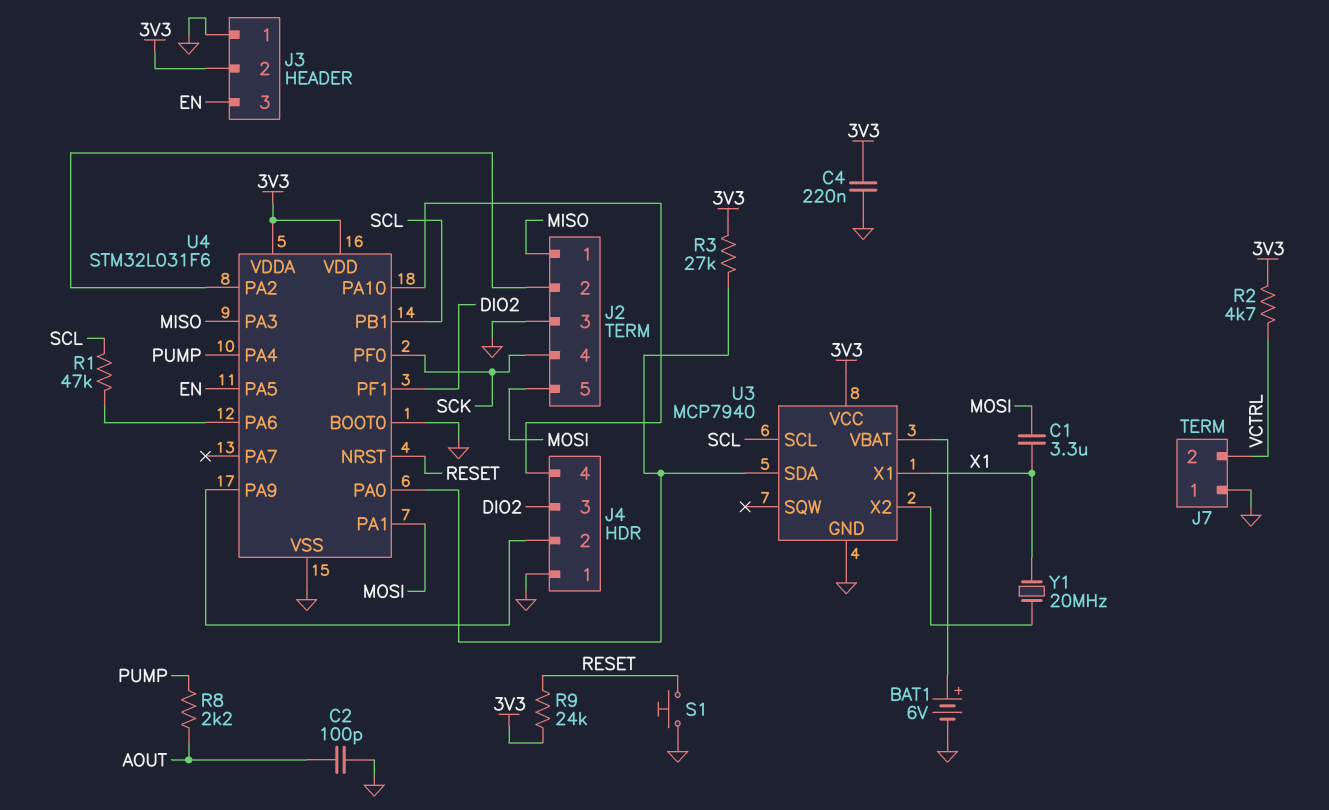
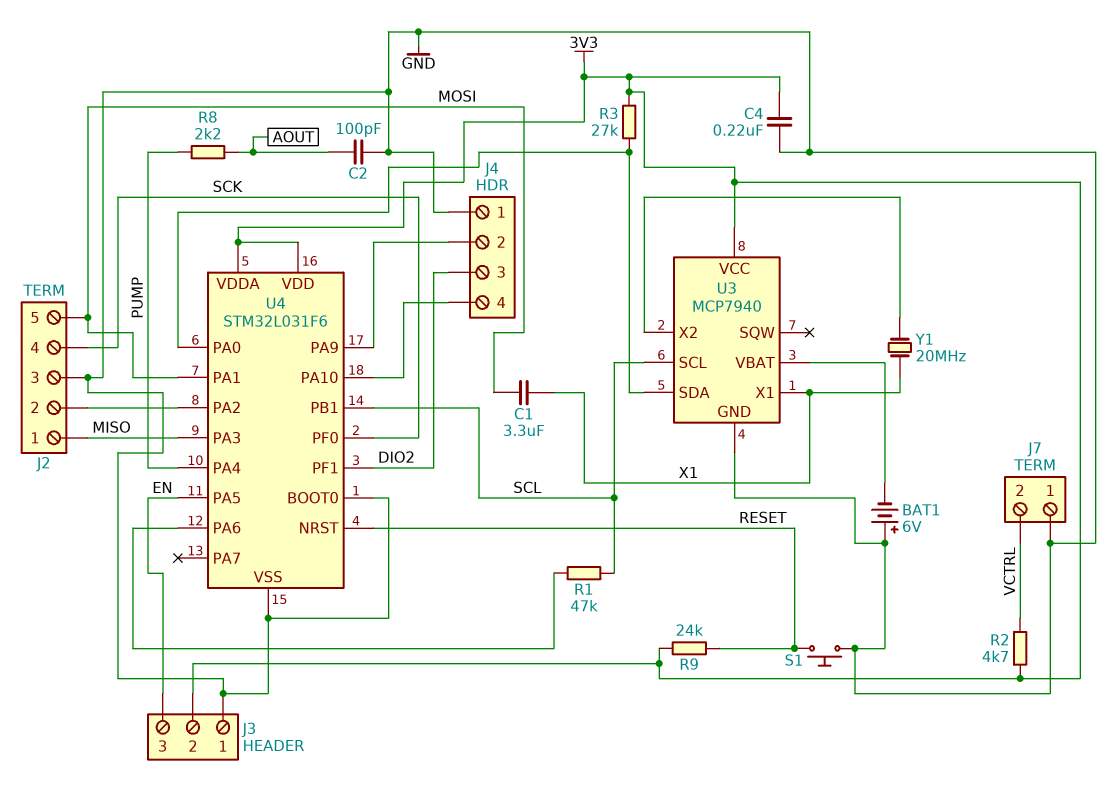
BAT1: 6V (plus U3/VBAT, minus GND) -> 6V (plus GND, minus U3/VBAT)

